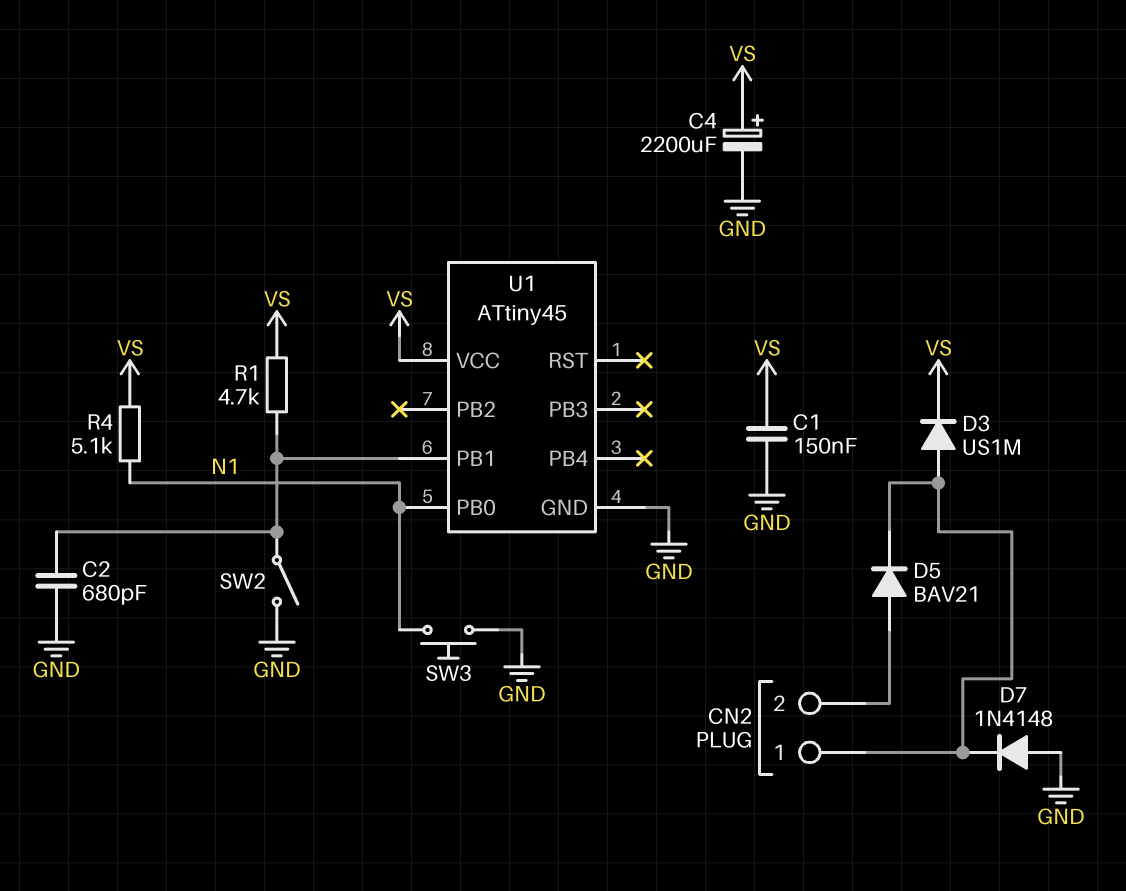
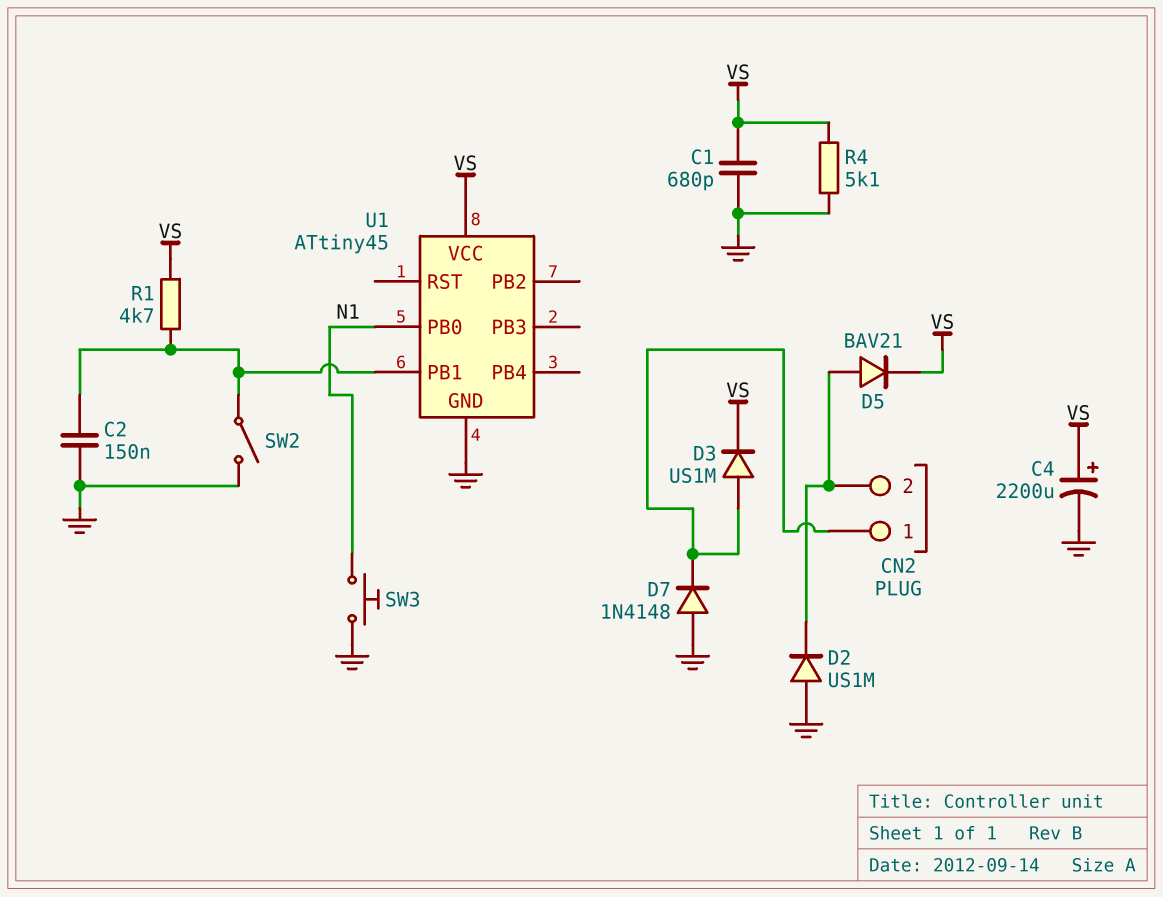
C1: 150nF (GND, VS) -> 680pF (GND, VS)
C2: 680pF (GND, U1/PB1) -> 150nF (GND, U1/PB1)
D2: none -> diode US1M (A GND, K CN2/2)
D5: diode BAV21 (A CN2/2, K CN2/1) -> diode BAV21 (A CN2/2, K VS)
R4: 5.1k (N1, VS) -> 5.1k (GND, VS)

